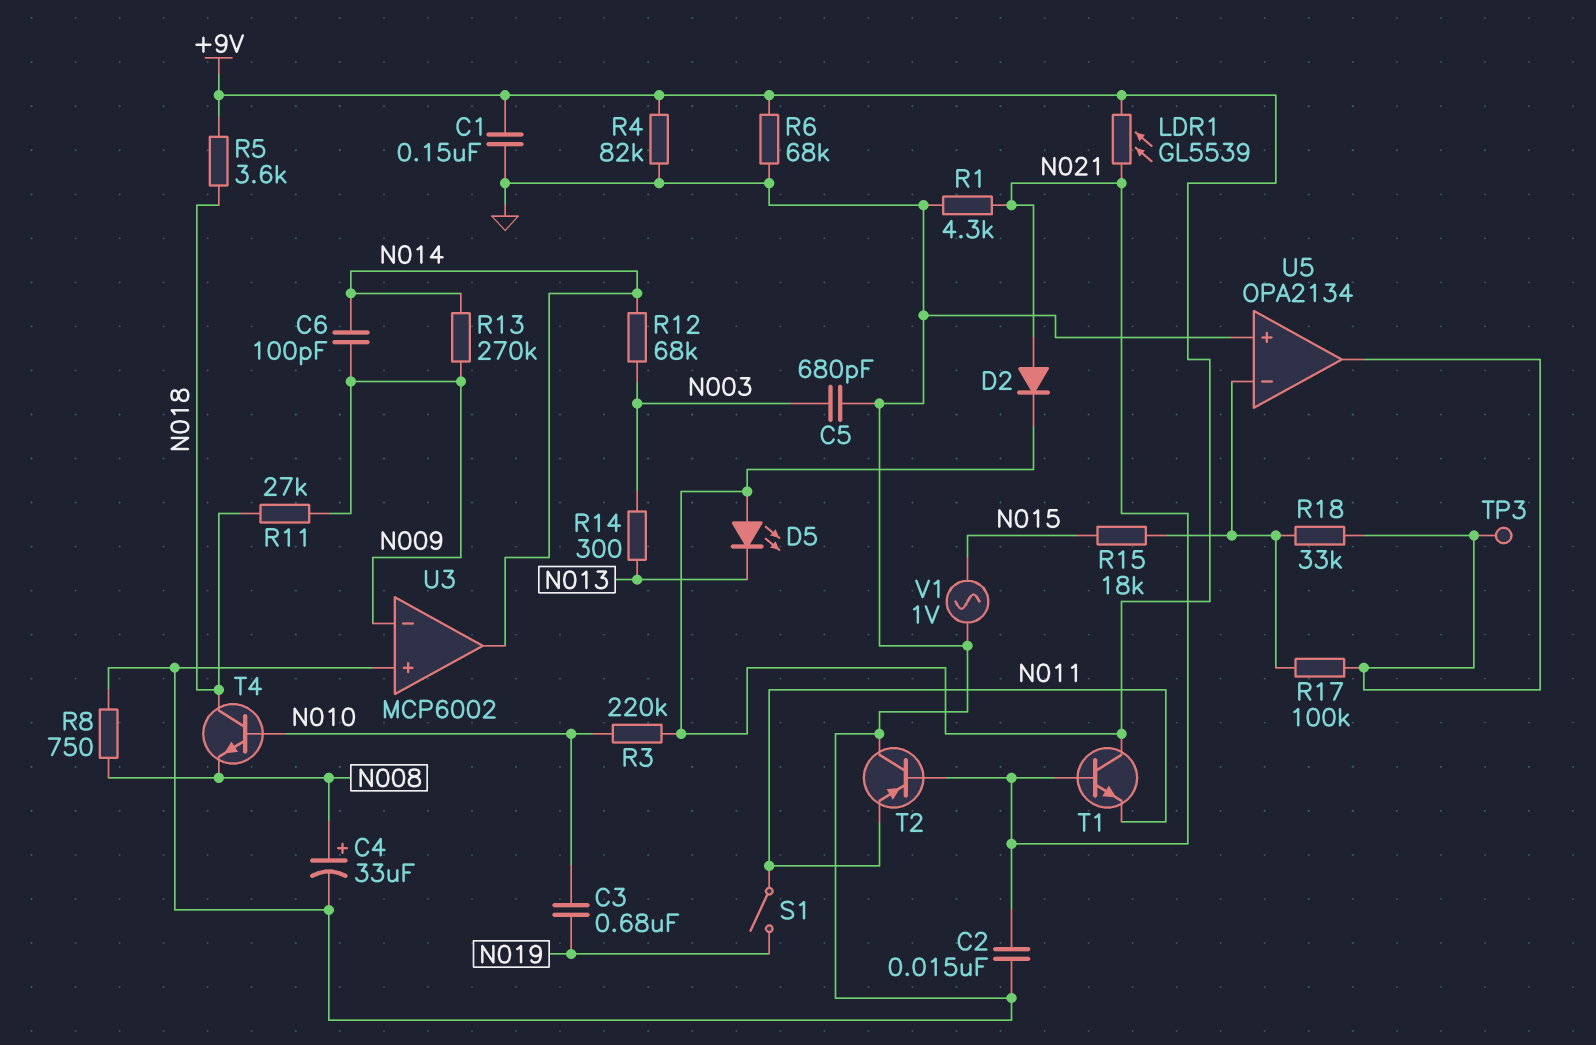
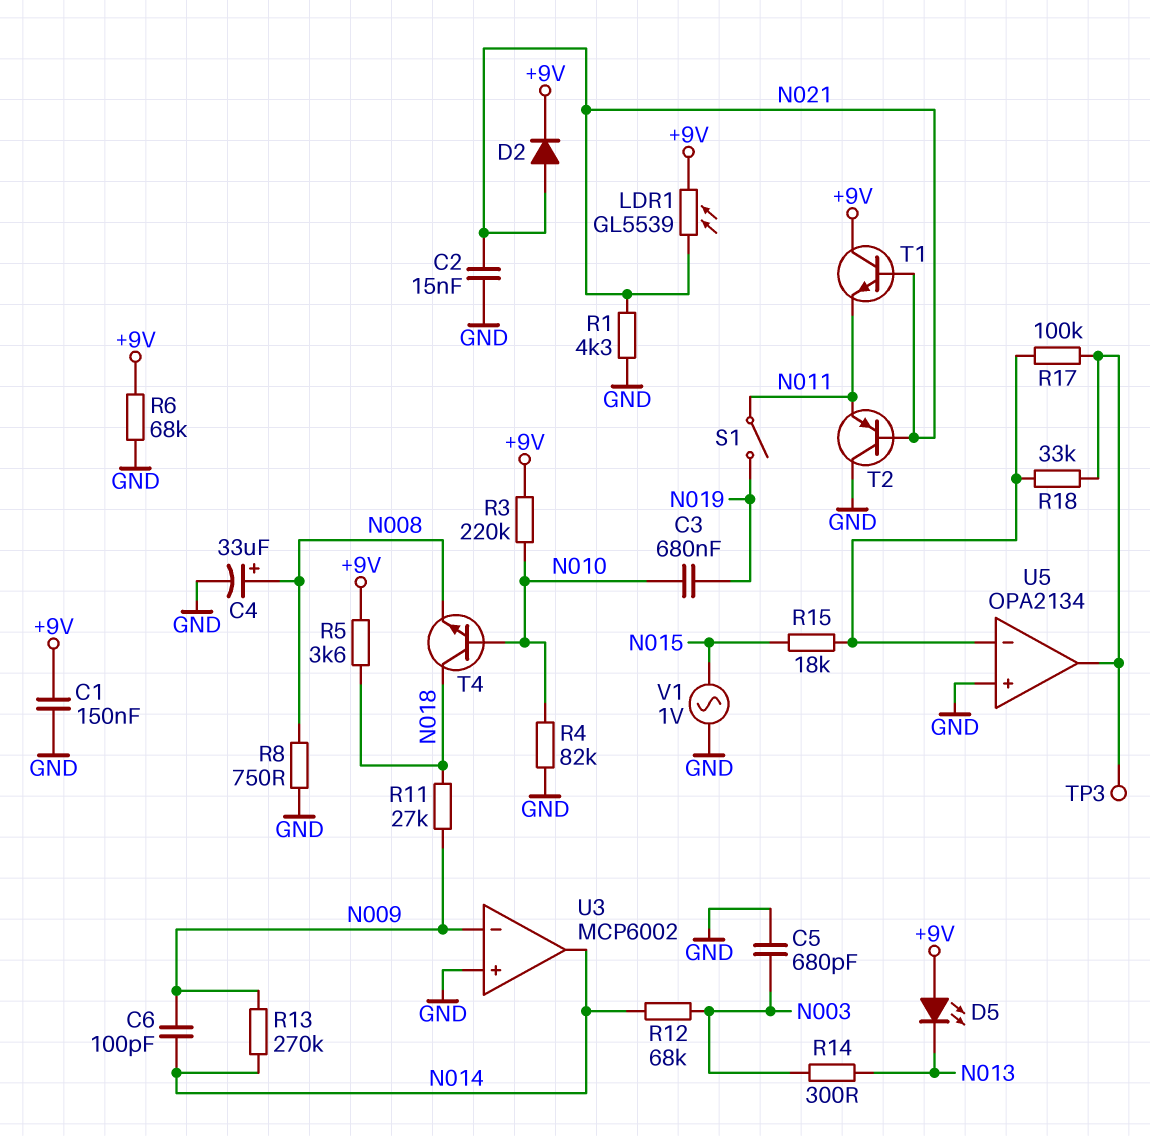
R4: 82k (+9V, GND) -> 82k (GND, N010)

